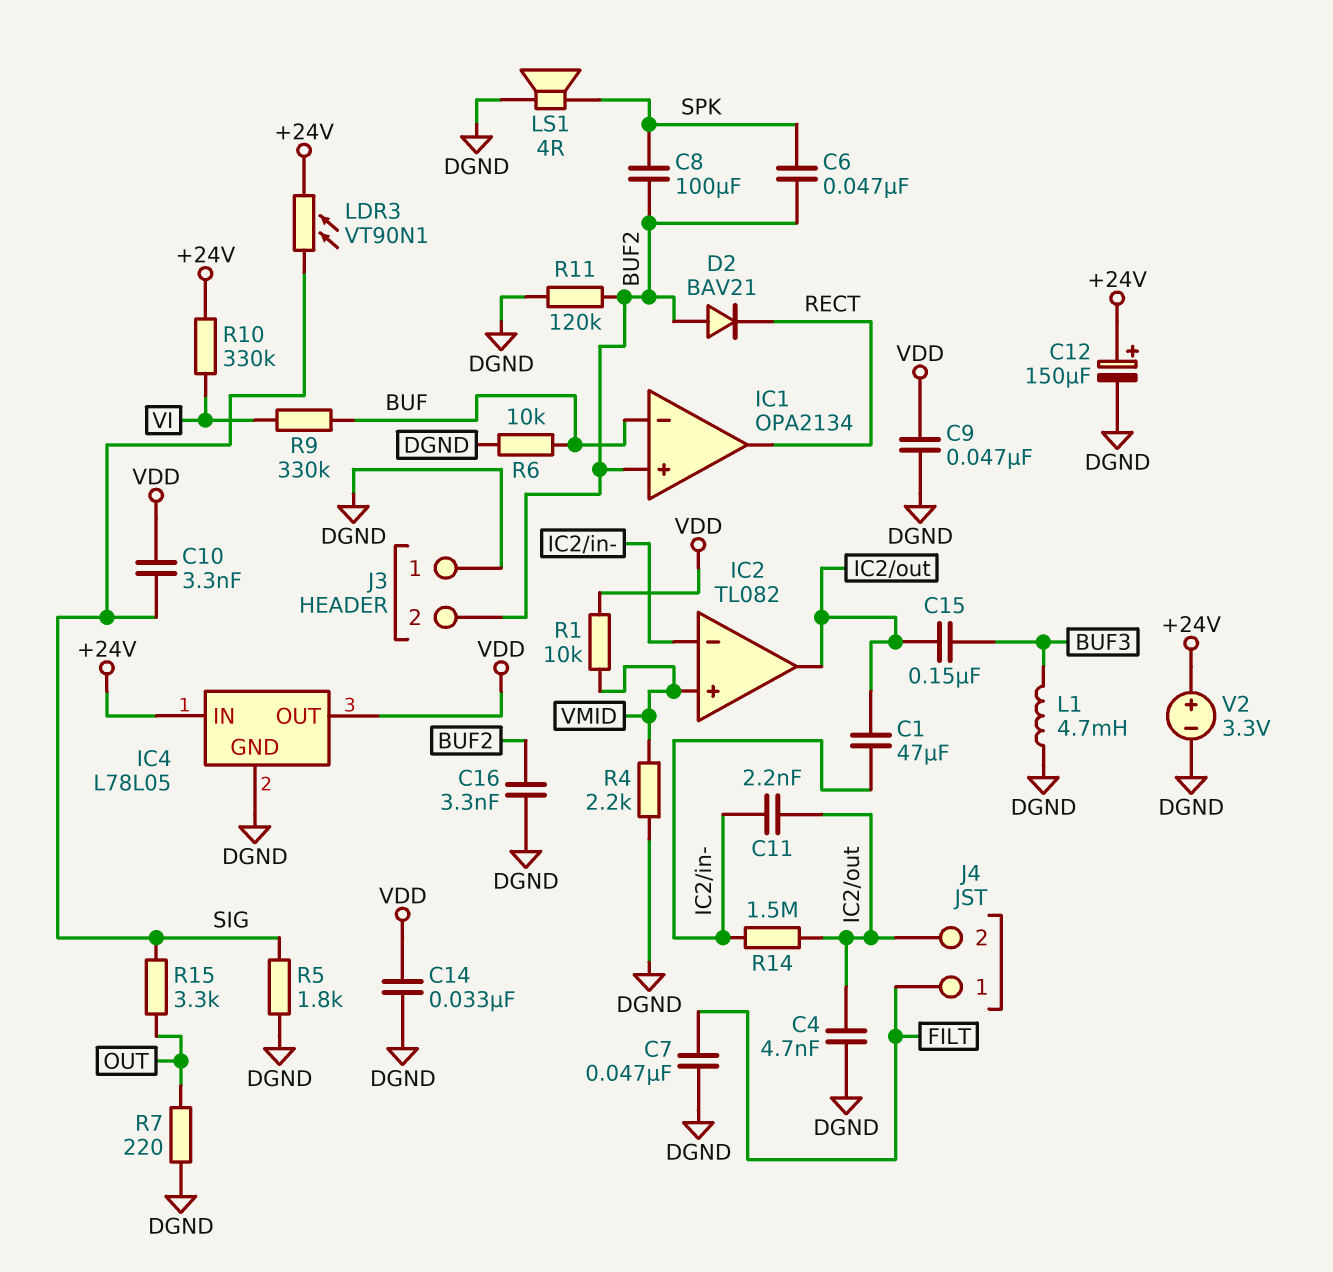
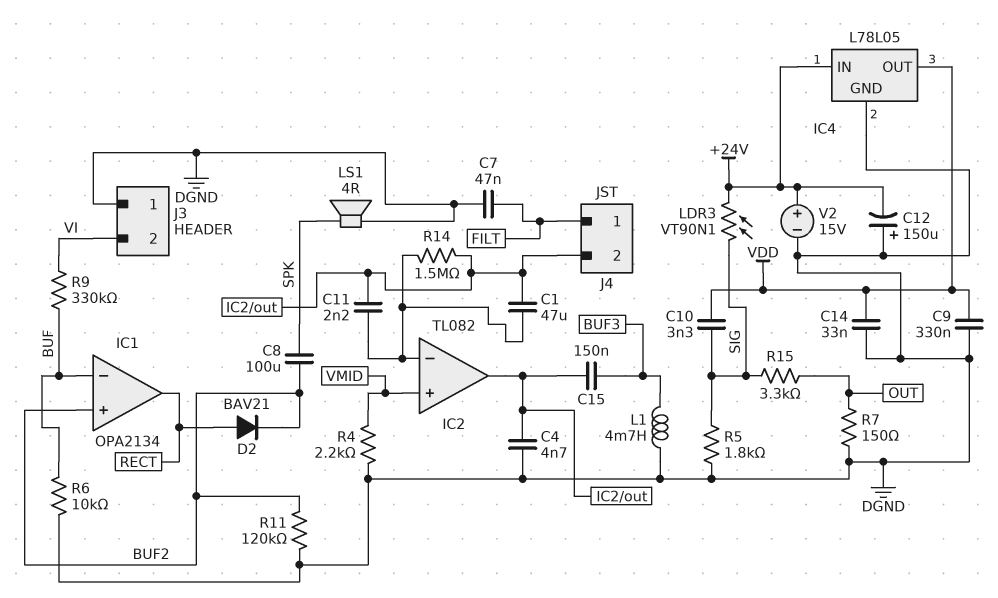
C6: 47nF (BUF2, SPK) -> none
C9: 47nF (DGND, VDD) -> 330nF (DGND, VDD)
C12: 150uF (plus +24V, minus DGND) -> 150uF (plus DGND, minus +24V)
C16: 3.3nF (BUF2, DGND) -> none
D2: diode BAV21 (A BUF2, K RECT) -> diode BAV21 (A RECT, K BUF2)
J3 pin 2: BUF2 -> VI
R1: 10k (VDD, VMID) -> none
R7: 220 (DGND, OUT) -> 150 (DGND, OUT)
R10: 330k (+24V, VI) -> none
V2: 3.3V (plus +24V, minus DGND) -> 15V (plus +24V, minus DGND)

